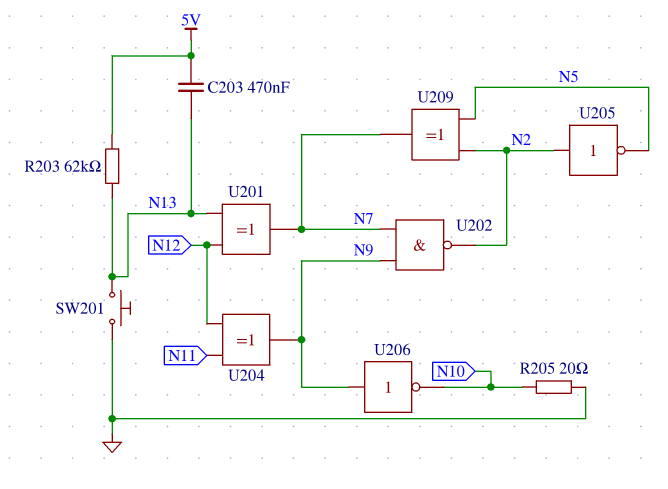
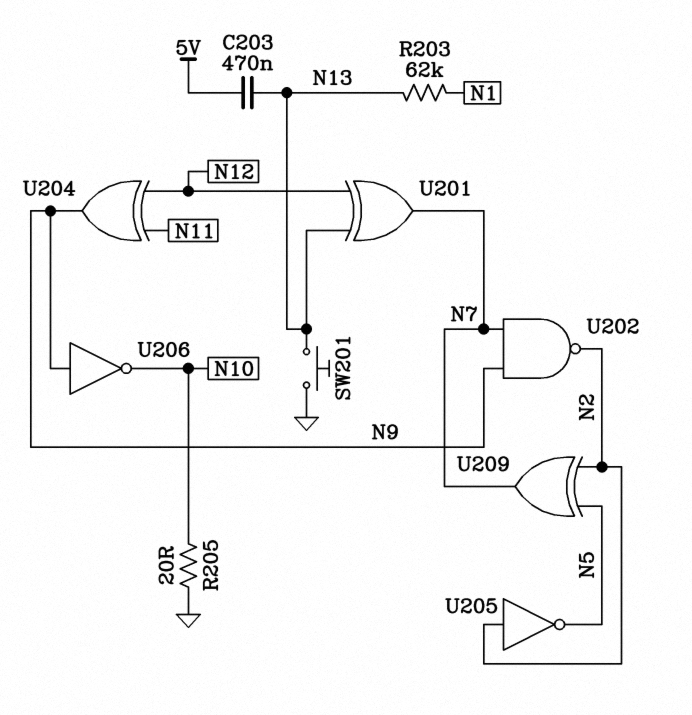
R203: 62k (5V, N13) -> 62k (N1, N13)

